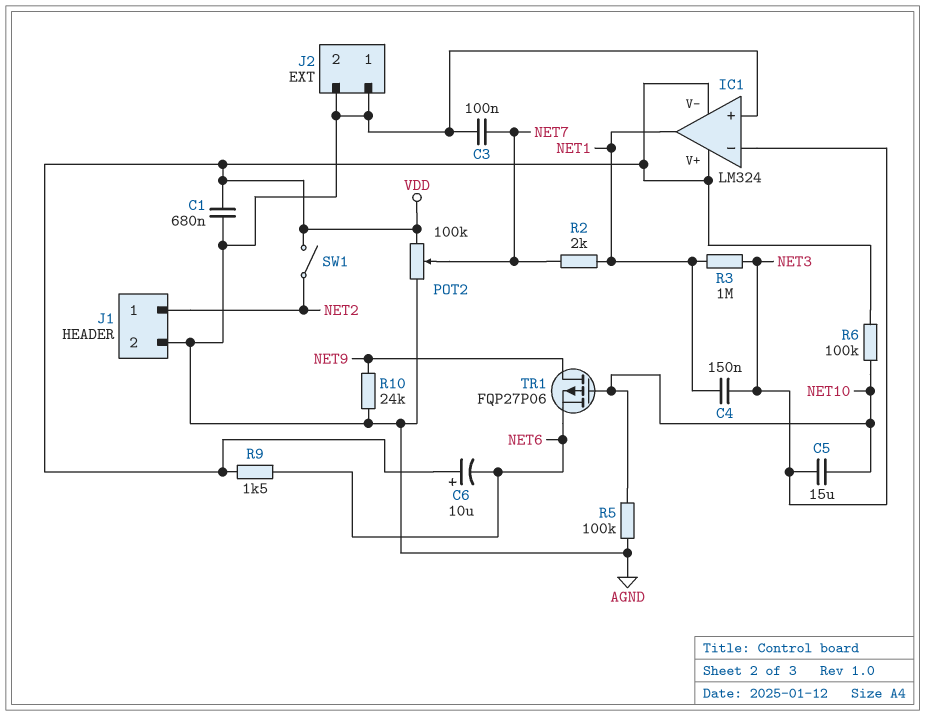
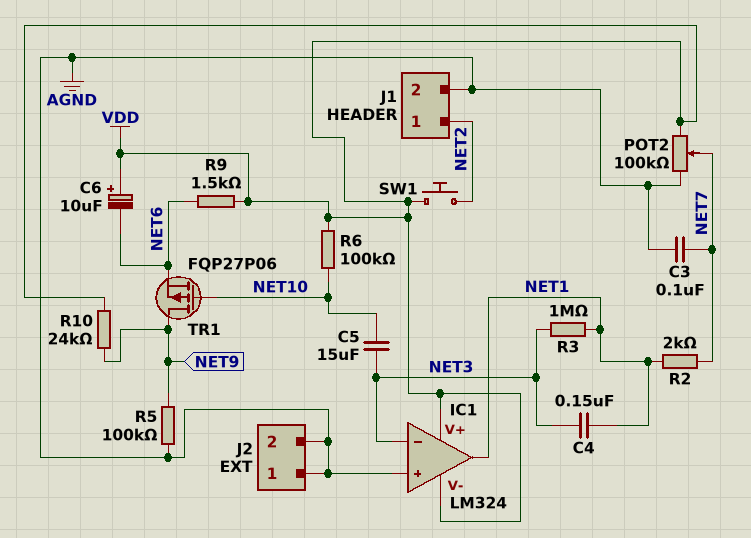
C1: 680nF (AGND, VDD) -> none
R5: 100k (AGND, NET10) -> 100k (AGND, NET9)
R10: 24k (AGND, NET9) -> 24k (NET9, VDD)
SW1: switch (NET2, VDD) -> button (NET2, VDD)

